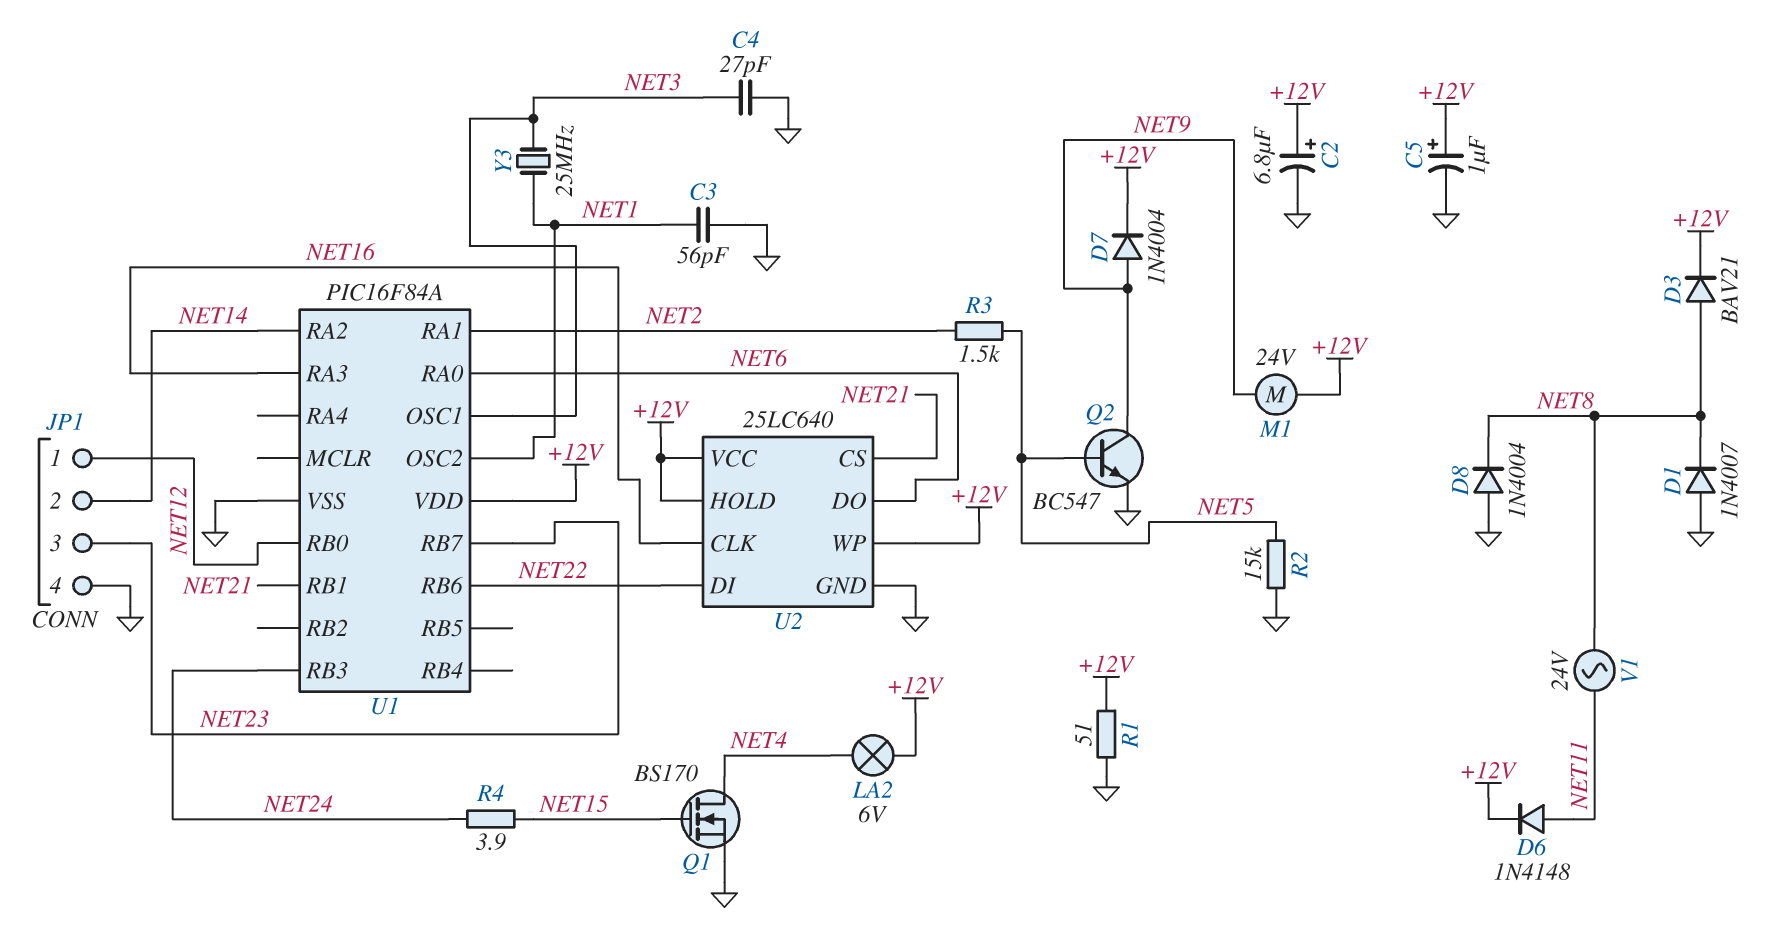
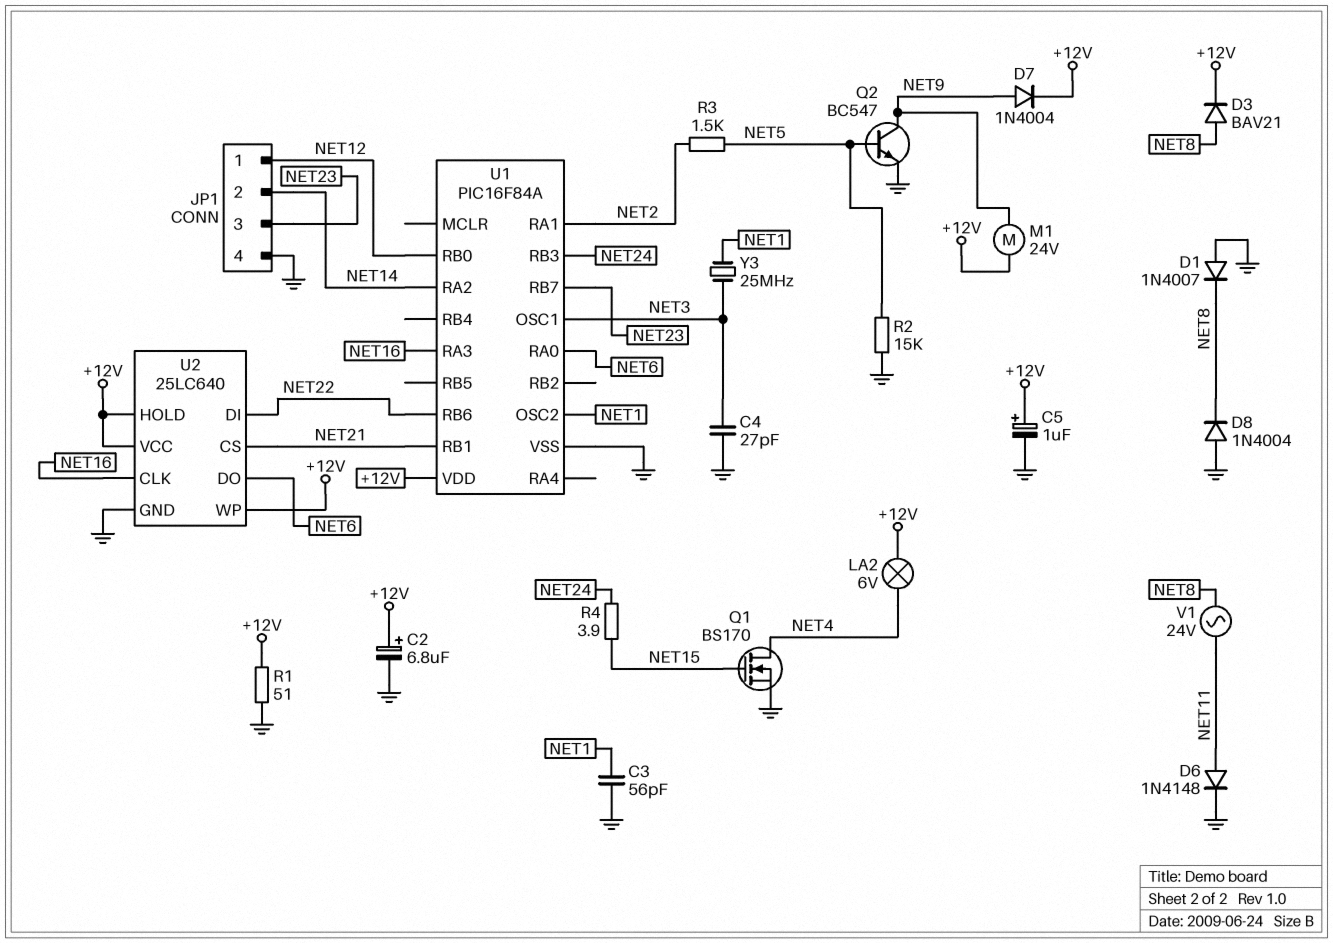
D6: diode 1N4148 (A NET11, K +12V) -> diode 1N4148 (A NET11, K GND)

